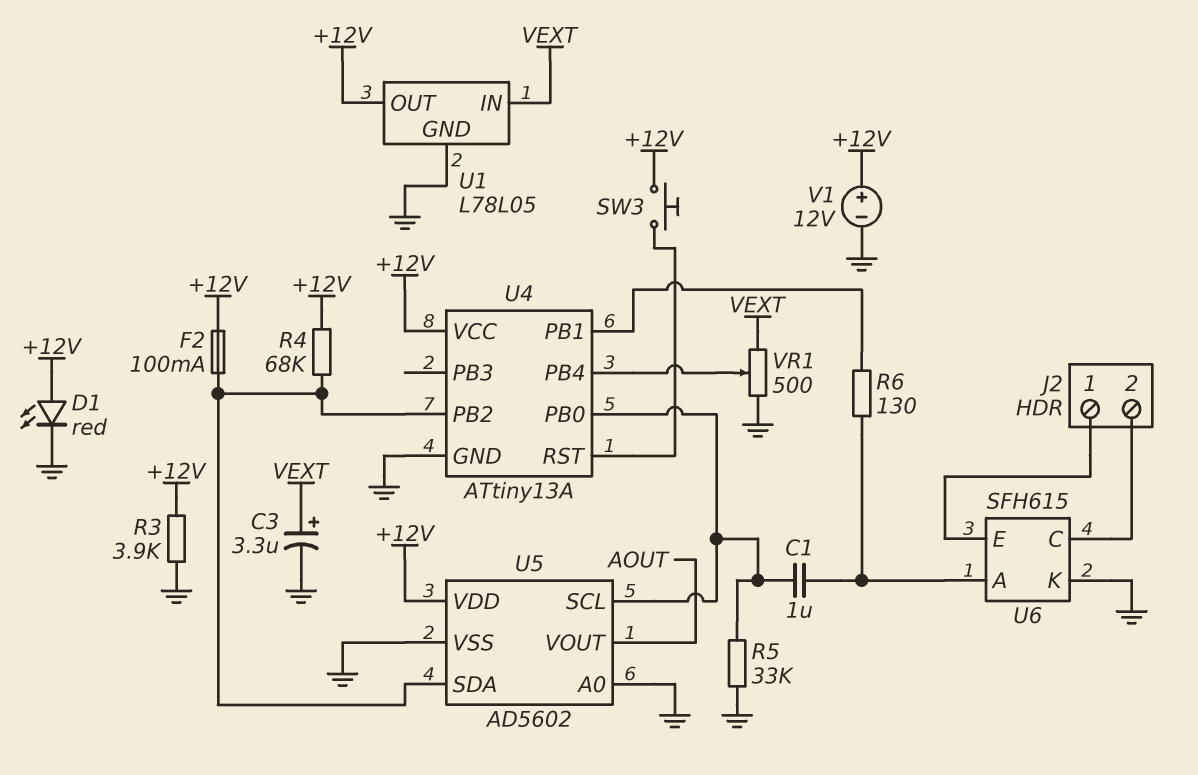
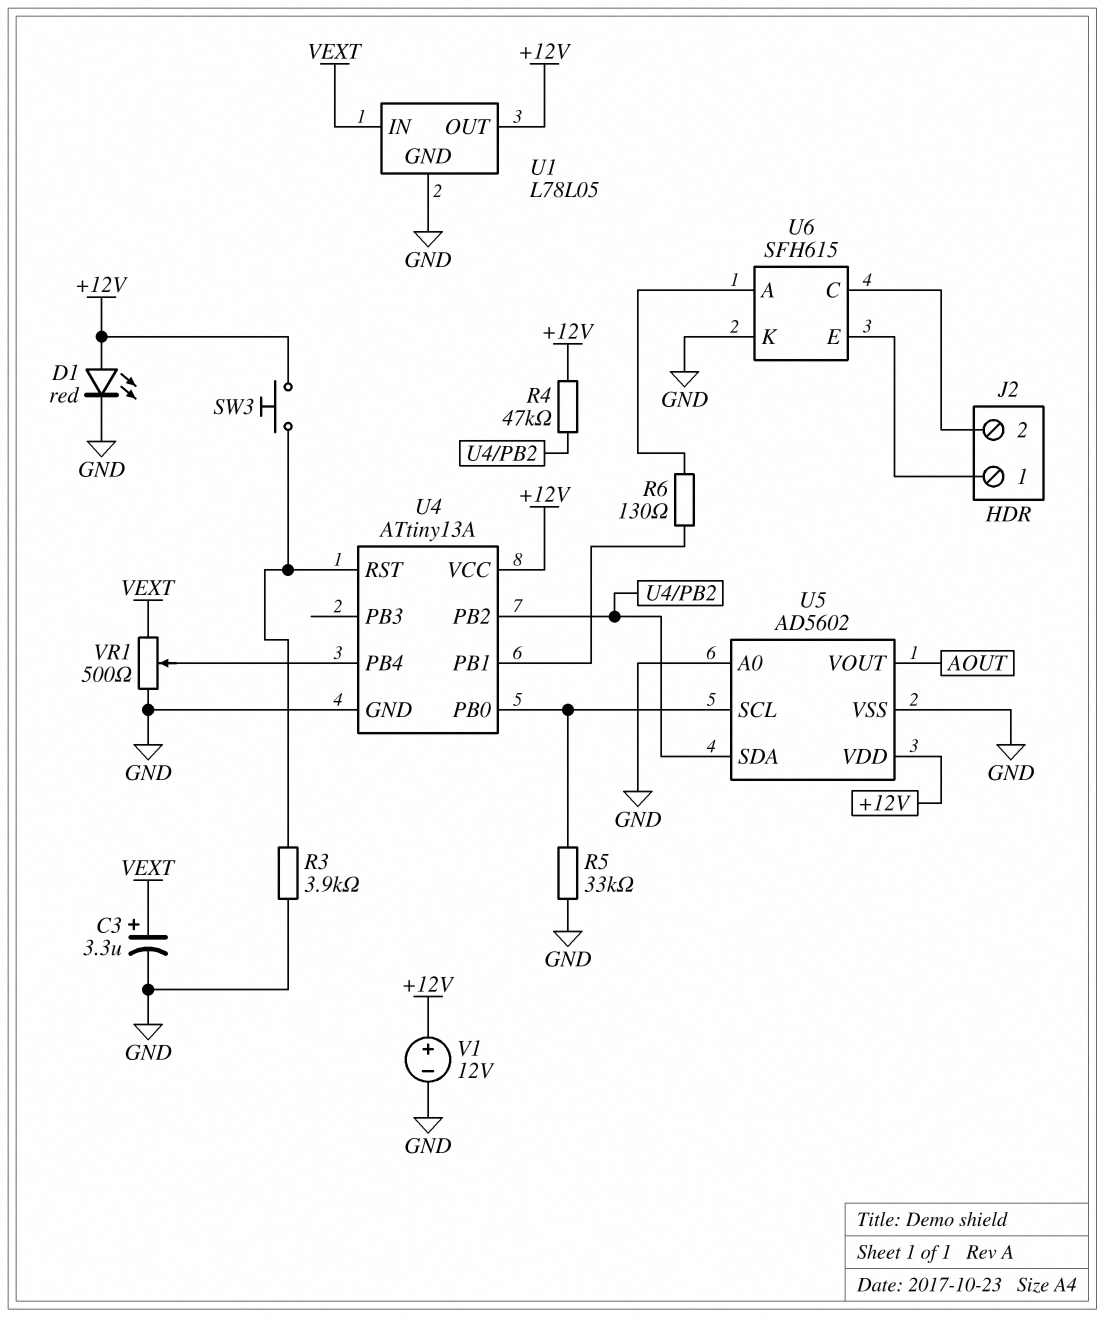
C1: 1uF (U4/PB0, U6/A) -> none
F2: 100mA (+12V, U4/PB2) -> none
R3: 3.9k (+12V, GND) -> 3.9k (GND, U4/RST)
R4: 68k (+12V, U4/PB2) -> 47k (+12V, U4/PB2)

